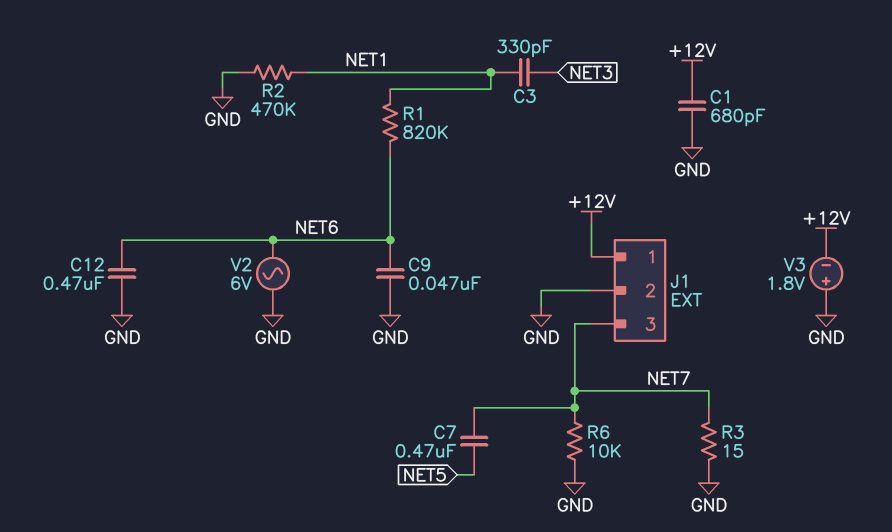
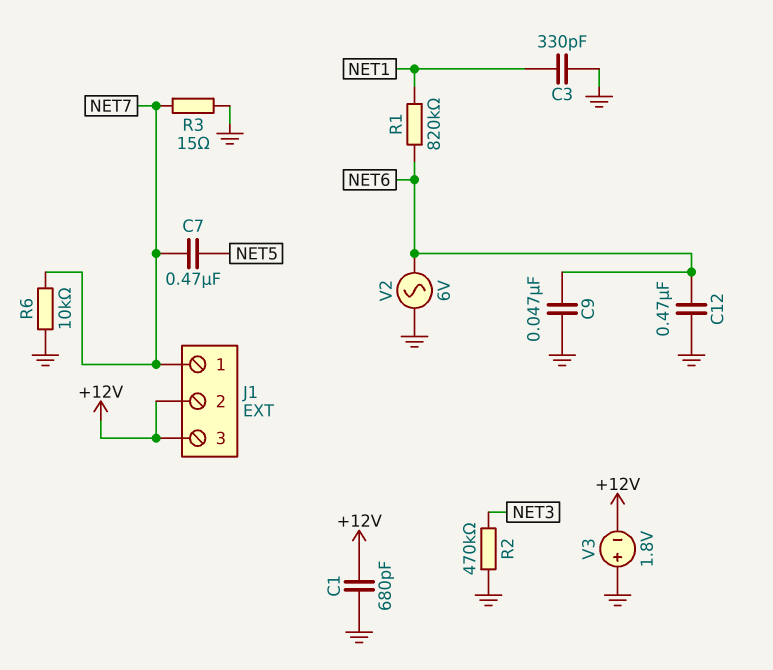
C3: 330pF (NET1, NET3) -> 330pF (GND, NET1)
J1 pin 1: +12V -> NET7
J1 pin 2: GND -> +12V
J1 pin 3: NET7 -> +12V
R2: 470k (GND, NET1) -> 470k (GND, NET3)

